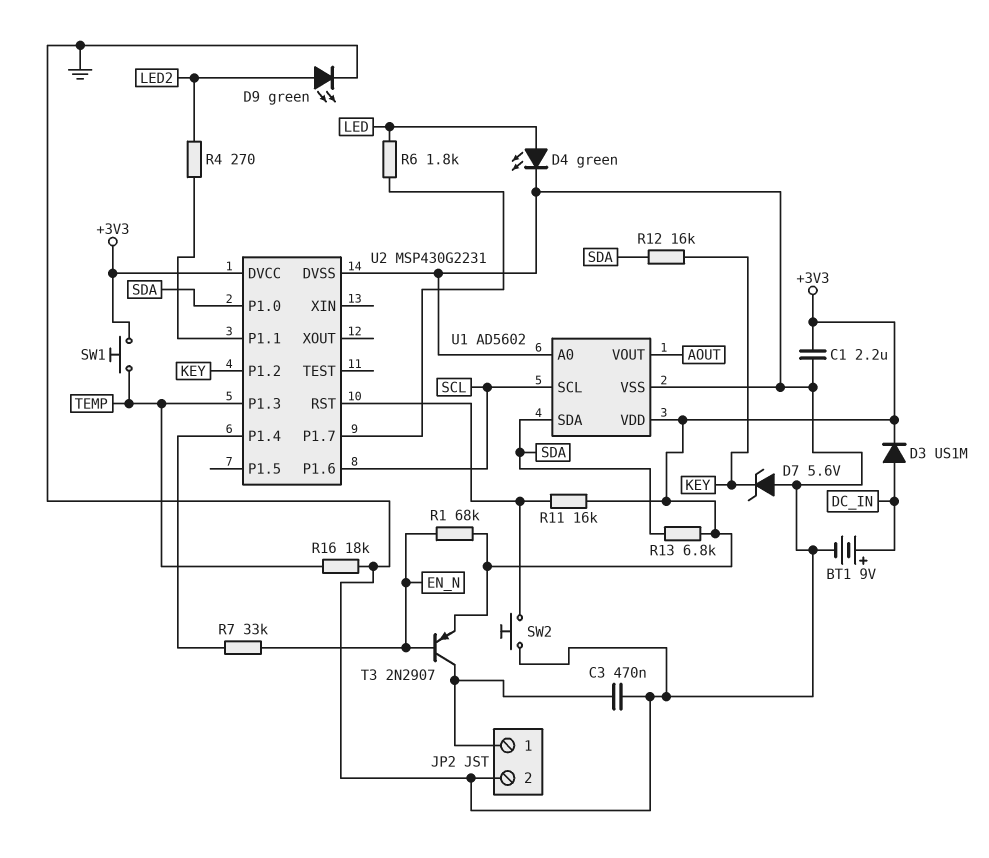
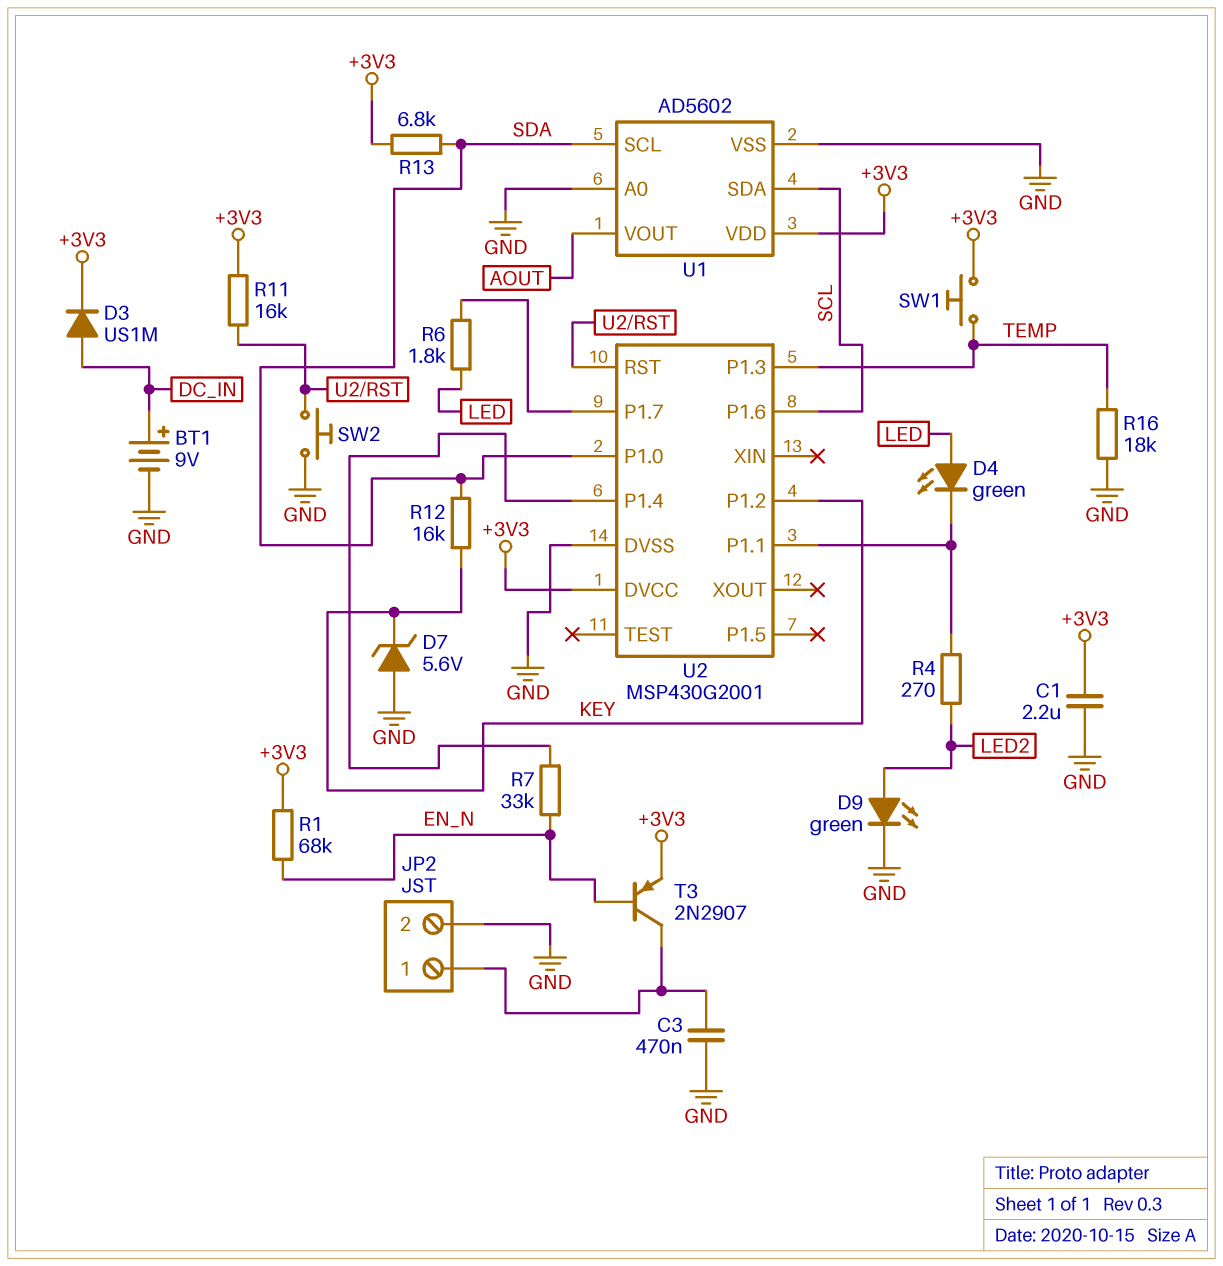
D4: LED green (A LED, K GND) -> LED green (A LED, K U2/P1.1)
U1 pin SCL: SCL -> SDA
U1 pin SDA: SDA -> SCL
U2: MSP430G2231 -> MSP430G2001

